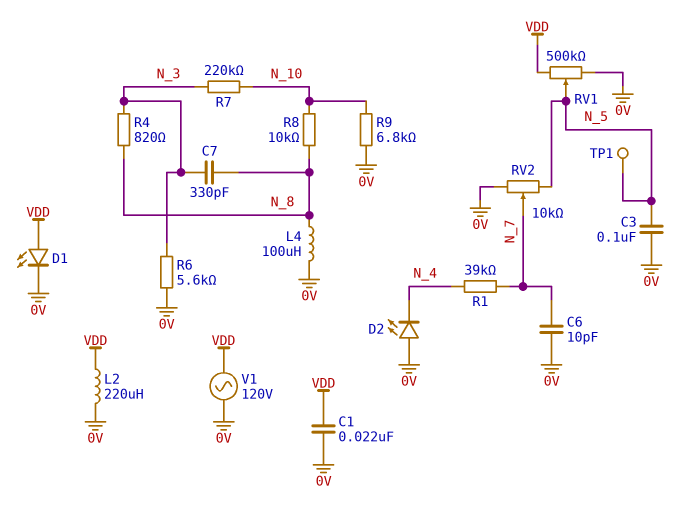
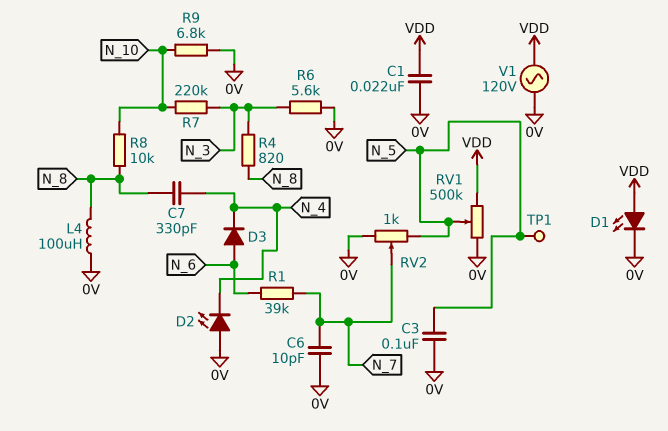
C7: 330pF (N_3, N_8) -> 330pF (N_4, N_8)
D3: none -> diode (A N_6, K N_4)
L2: 220uH (0V, VDD) -> none
R1: 39k (N_4, N_7) -> 39k (N_6, N_7)
RV2: 10k (0V, N_5, wiper N_7) -> 1k (0V, N_5, wiper N_7)

